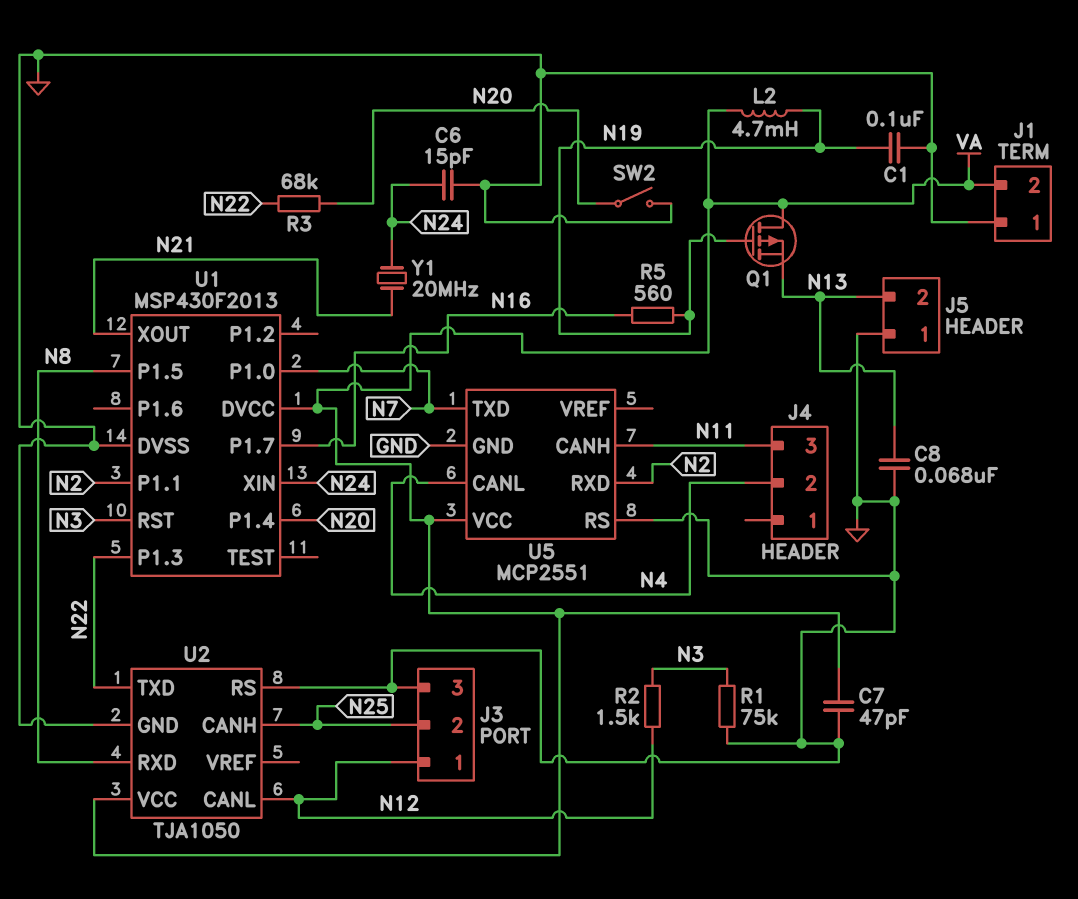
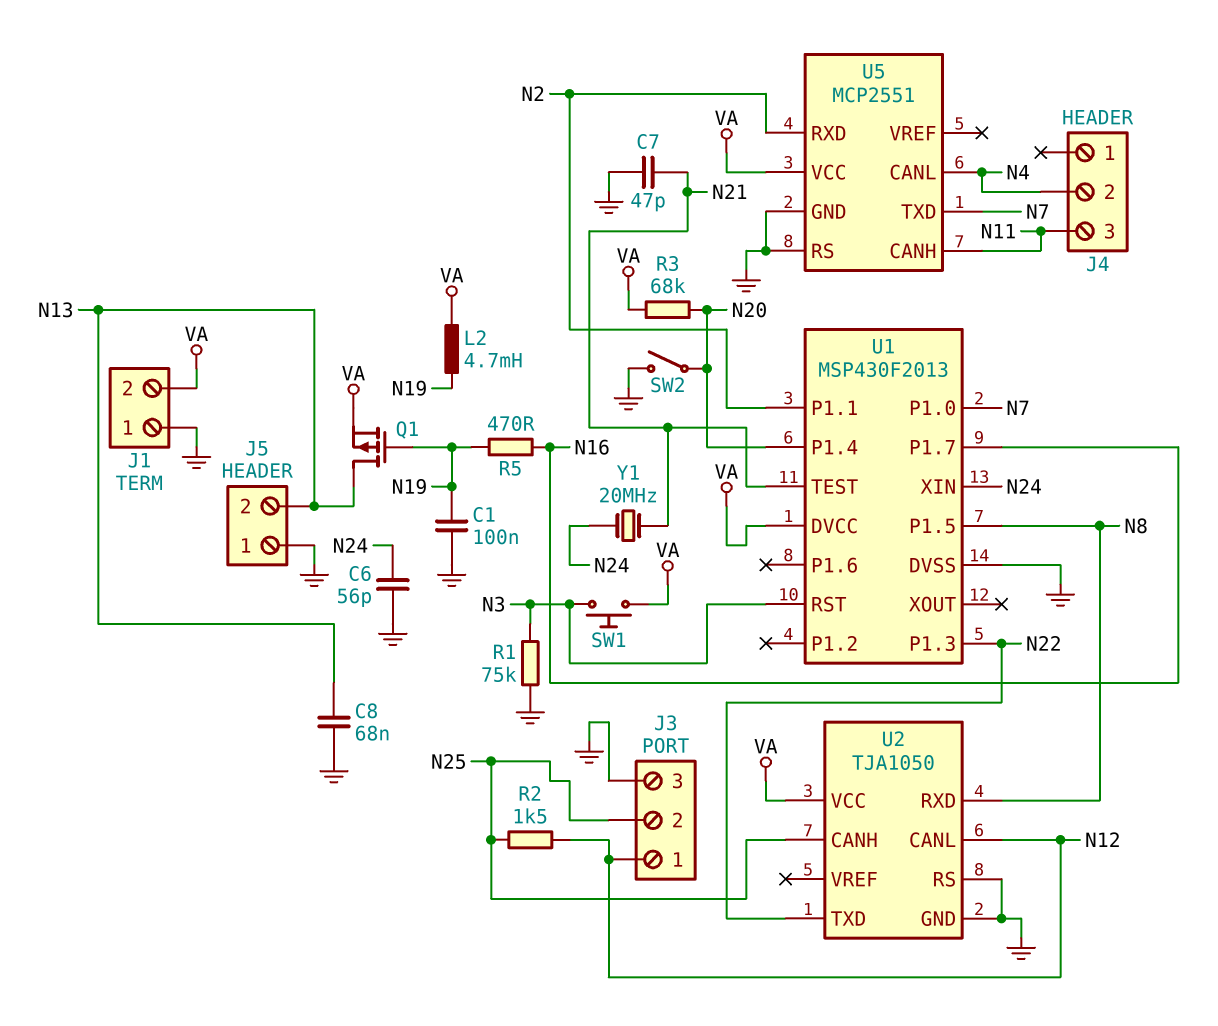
C6: 15pF (GND, N24) -> 56pF (GND, N24)
C7: 47pF (GND, VA) -> 47pF (GND, N21)
Q1: PMOS (G N19, D VA, S N13) -> PMOS (G N19, D N13, S VA)
R2: 1.5k (N3, N12) -> 1.5k (N12, N25)
R3: 68k (N20, N22) -> 68k (N20, VA)
R5: 560 (N16, N19) -> 470 (N16, N19)
SW1: none -> button (N3, VA)
U1 pin TEST: none -> N21
U1 pin XOUT: N21 -> none

